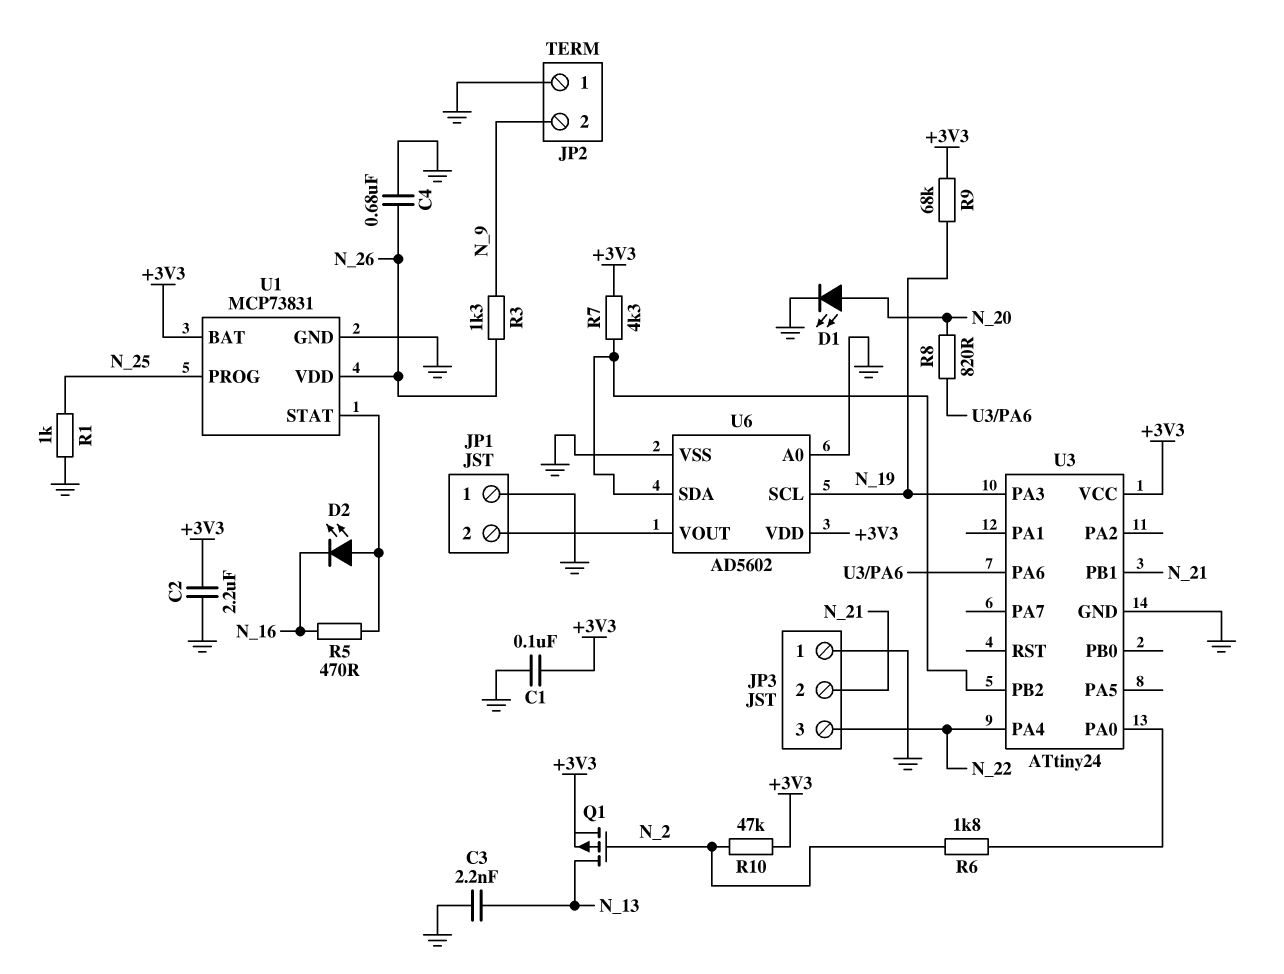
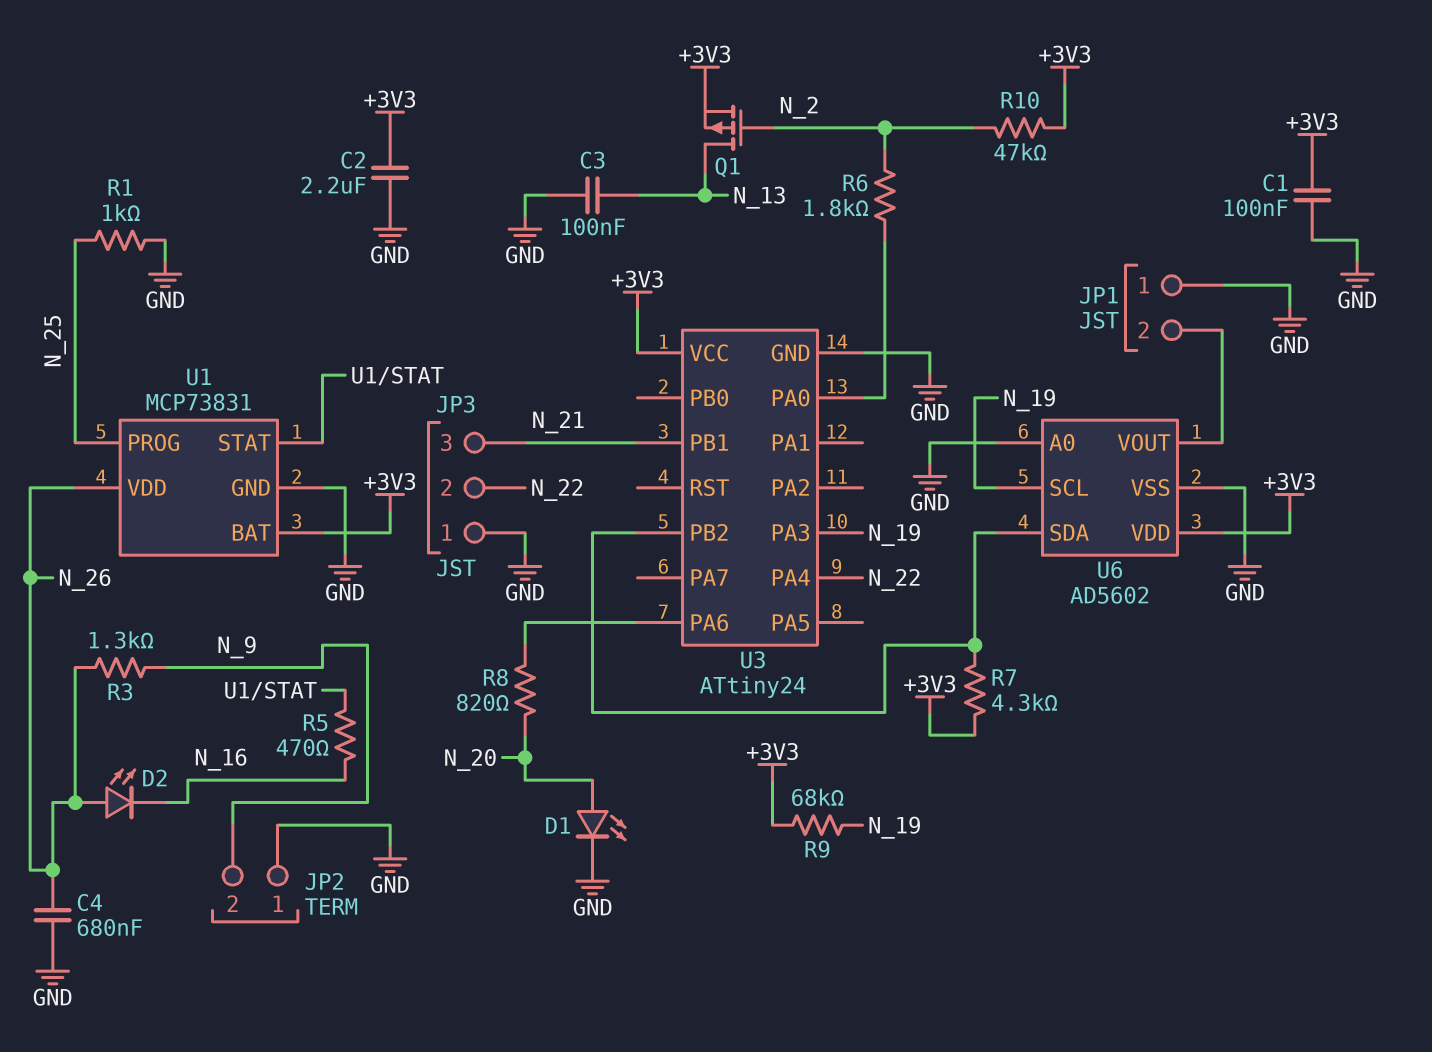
C3: 2.2nF (GND, N_13) -> 100nF (GND, N_13)
D2: LED (A U1/STAT, K N_16) -> LED (A N_26, K N_16)
JP3 pin 2: N_21 -> N_22
JP3 pin 3: N_22 -> N_21

